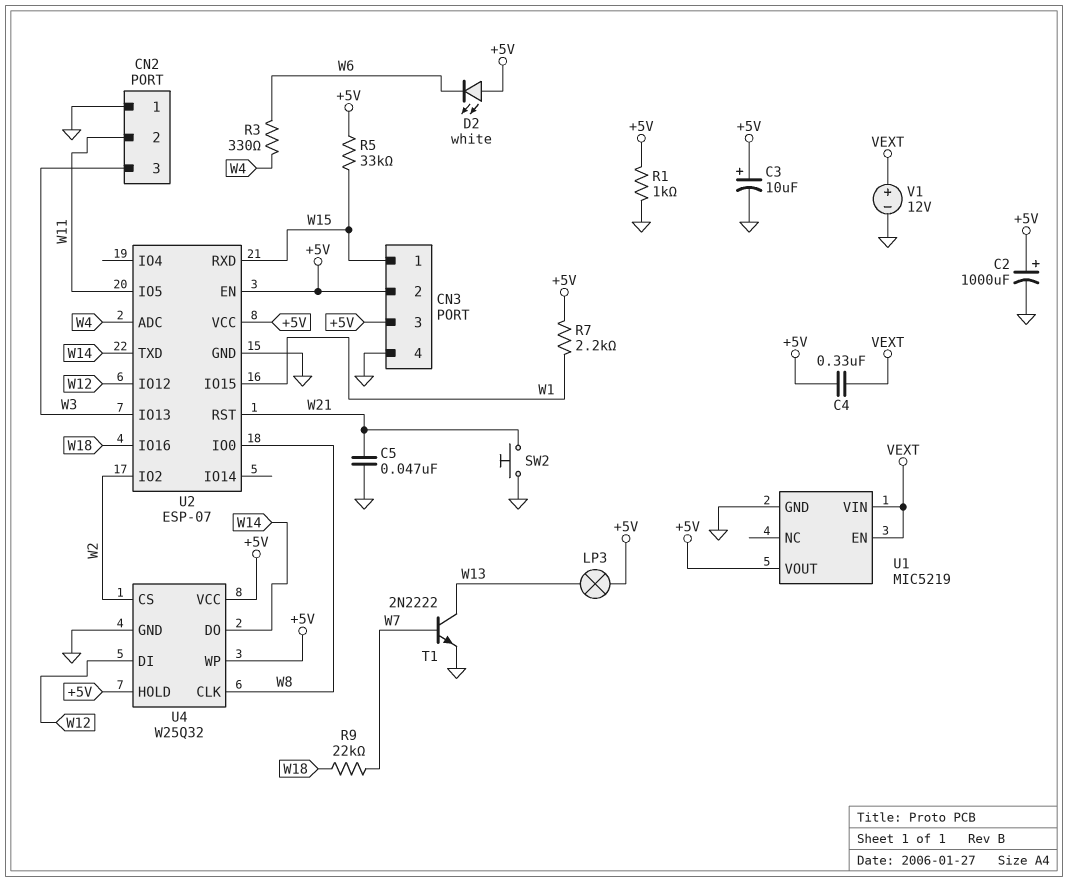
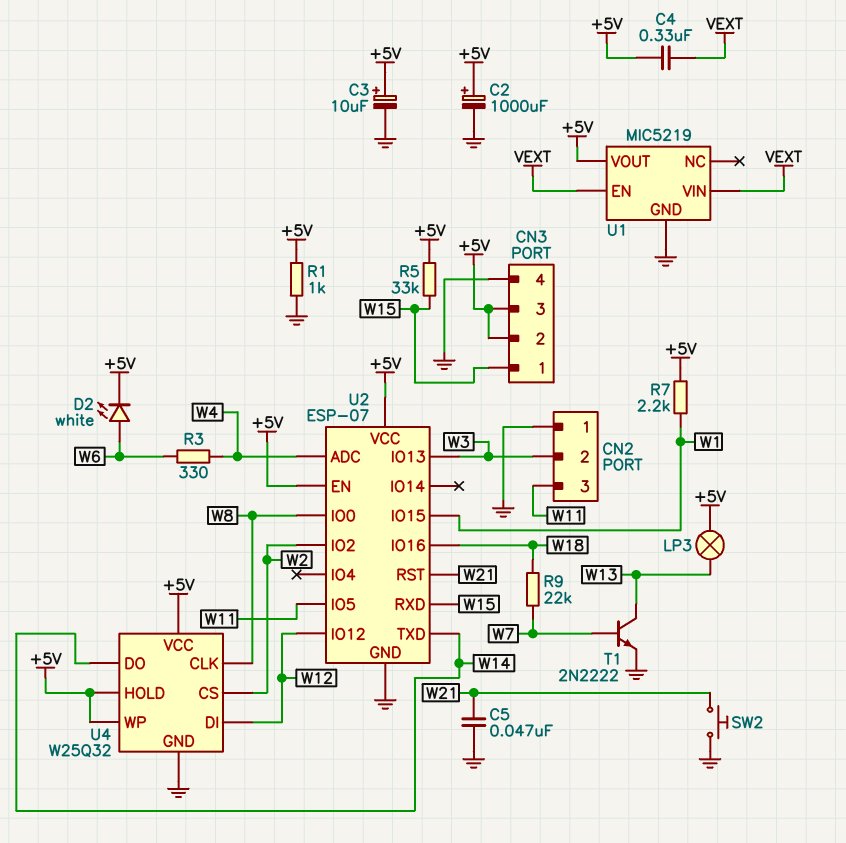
CN2 pin 2: W11 -> W3
CN2 pin 3: W3 -> W11
D2: LED white (A +5V, K W6) -> LED white (A W6, K +5V)
V1: 12V (plus VEXT, minus GND) -> none

